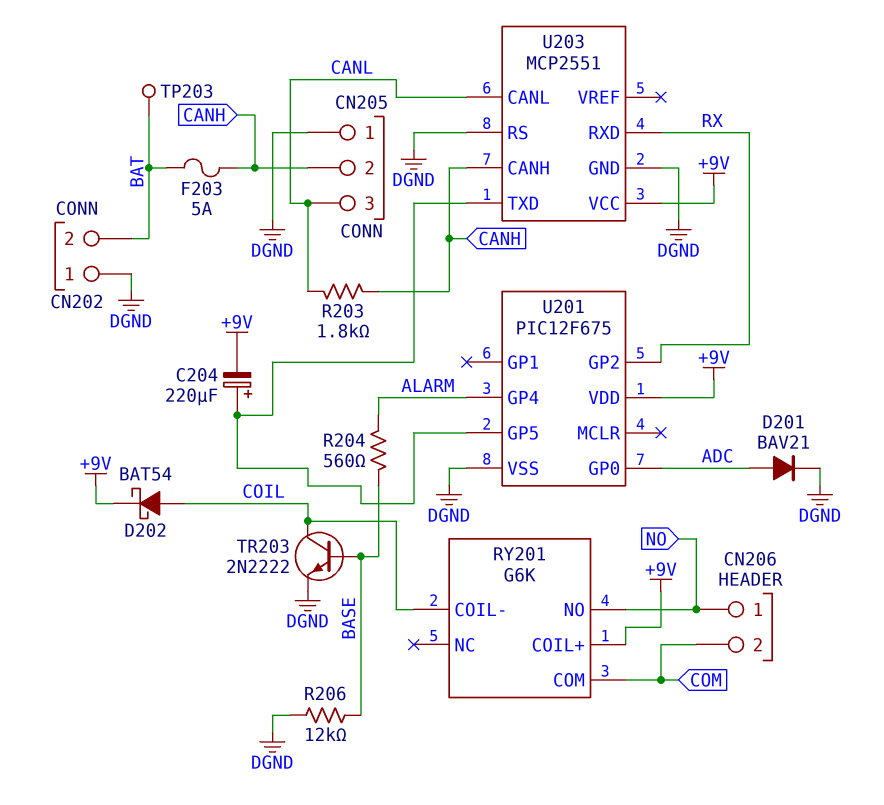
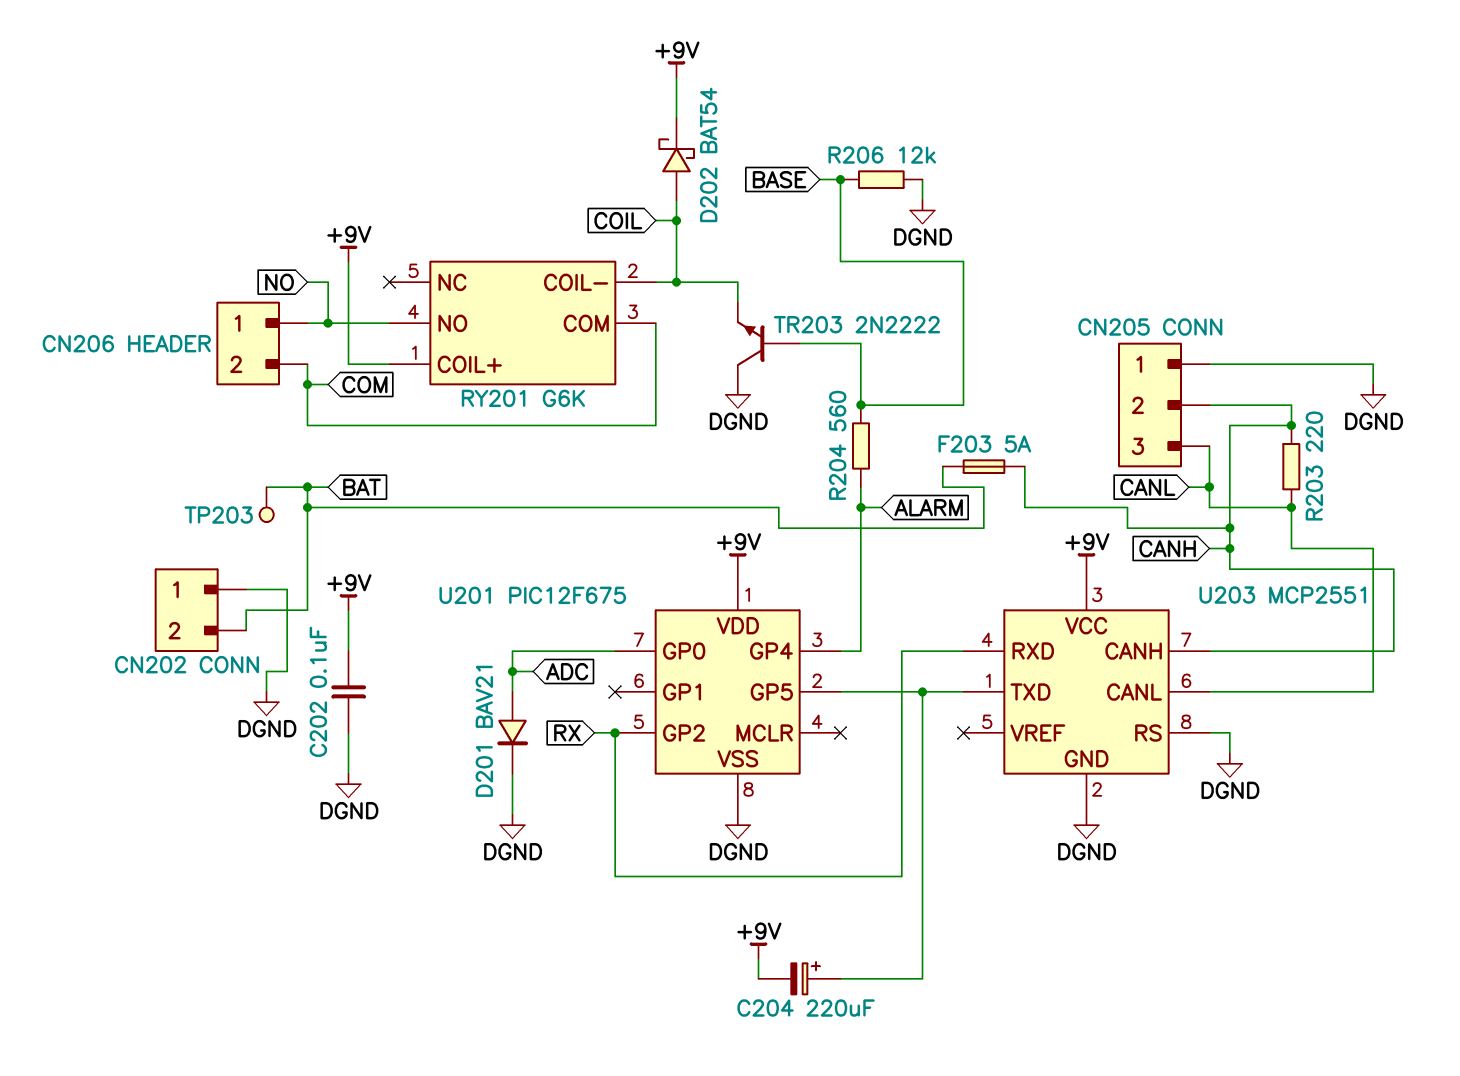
C202: none -> 100nF (+9V, DGND)
R203: 1.8k (CANH, CANL) -> 220 (CANH, CANL)
TR203: NPN 2N2222 (B BASE, C COIL, E DGND) -> NPN 2N2222 (B BASE, C DGND, E COIL)

